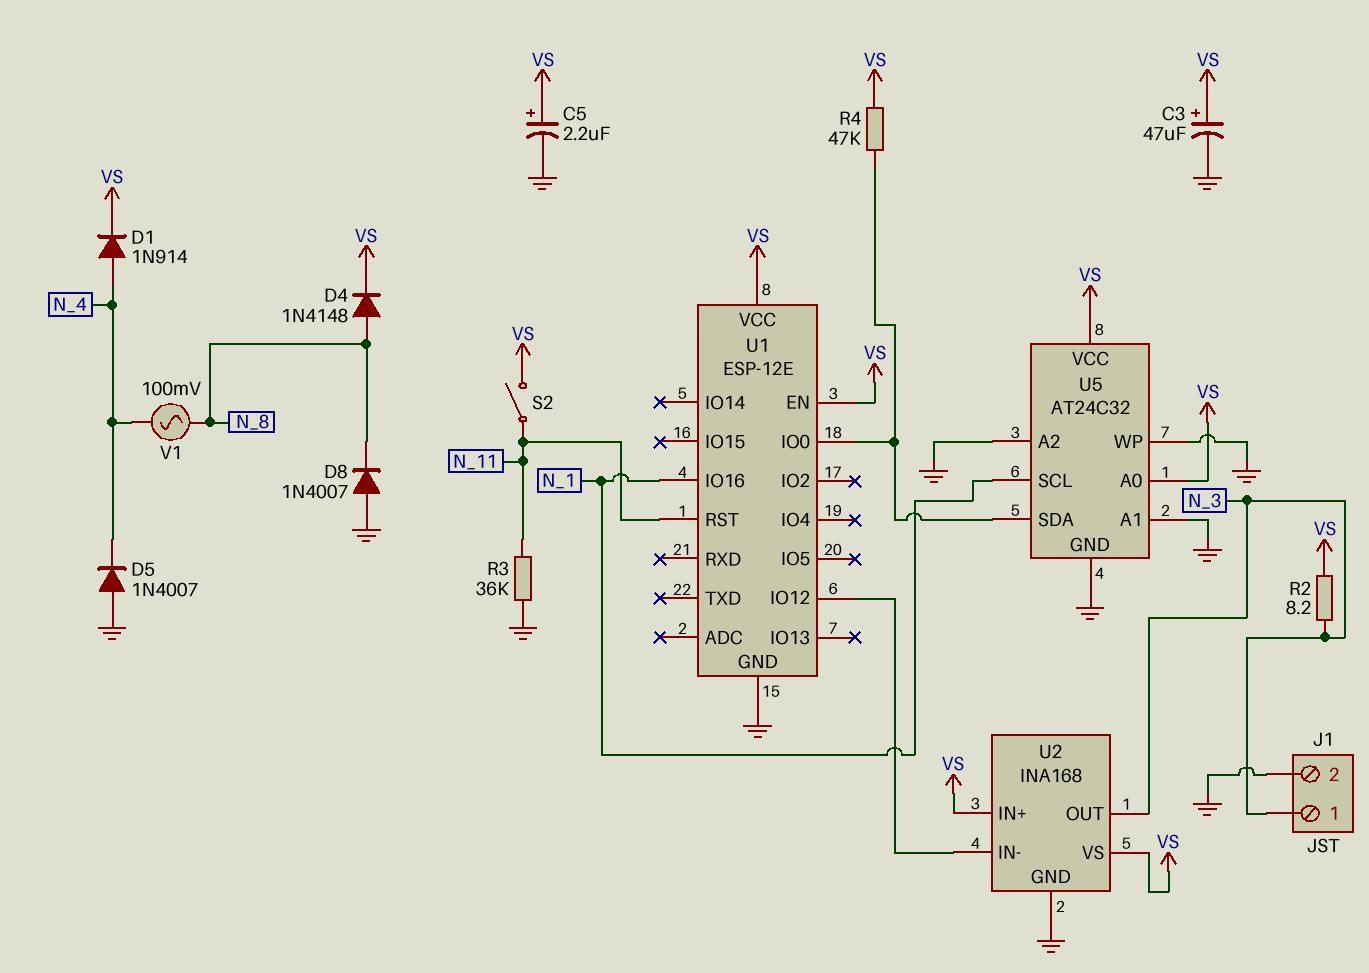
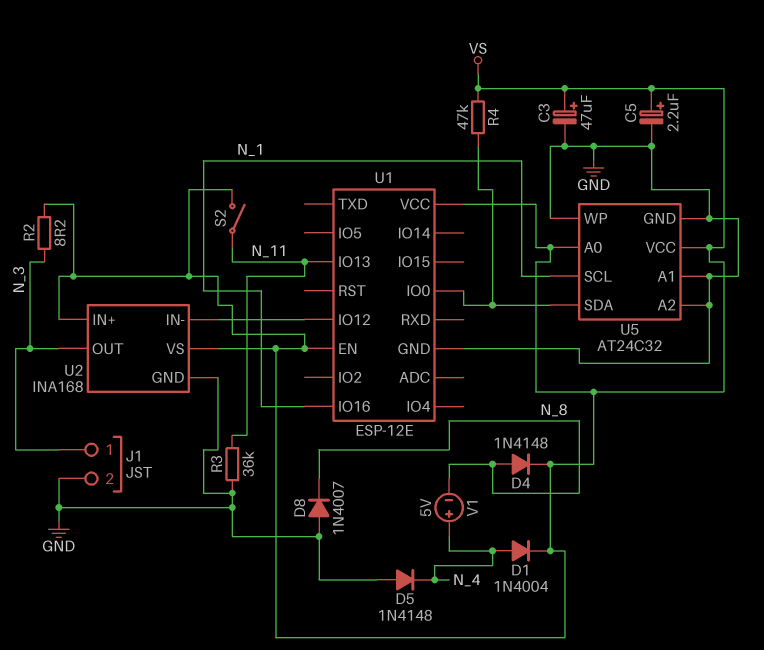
D1: diode 1N914 (A N_4, K VS) -> diode 1N4004 (A N_4, K VS)
D5: diode 1N4007 (A GND, K N_4) -> diode 1N4148 (A GND, K N_4)
U1 pin IO13: none -> N_11
U1 pin RST: N_11 -> none
V1: AC 100mV (N_4, N_8) -> 5V (plus N_4, minus N_8)

